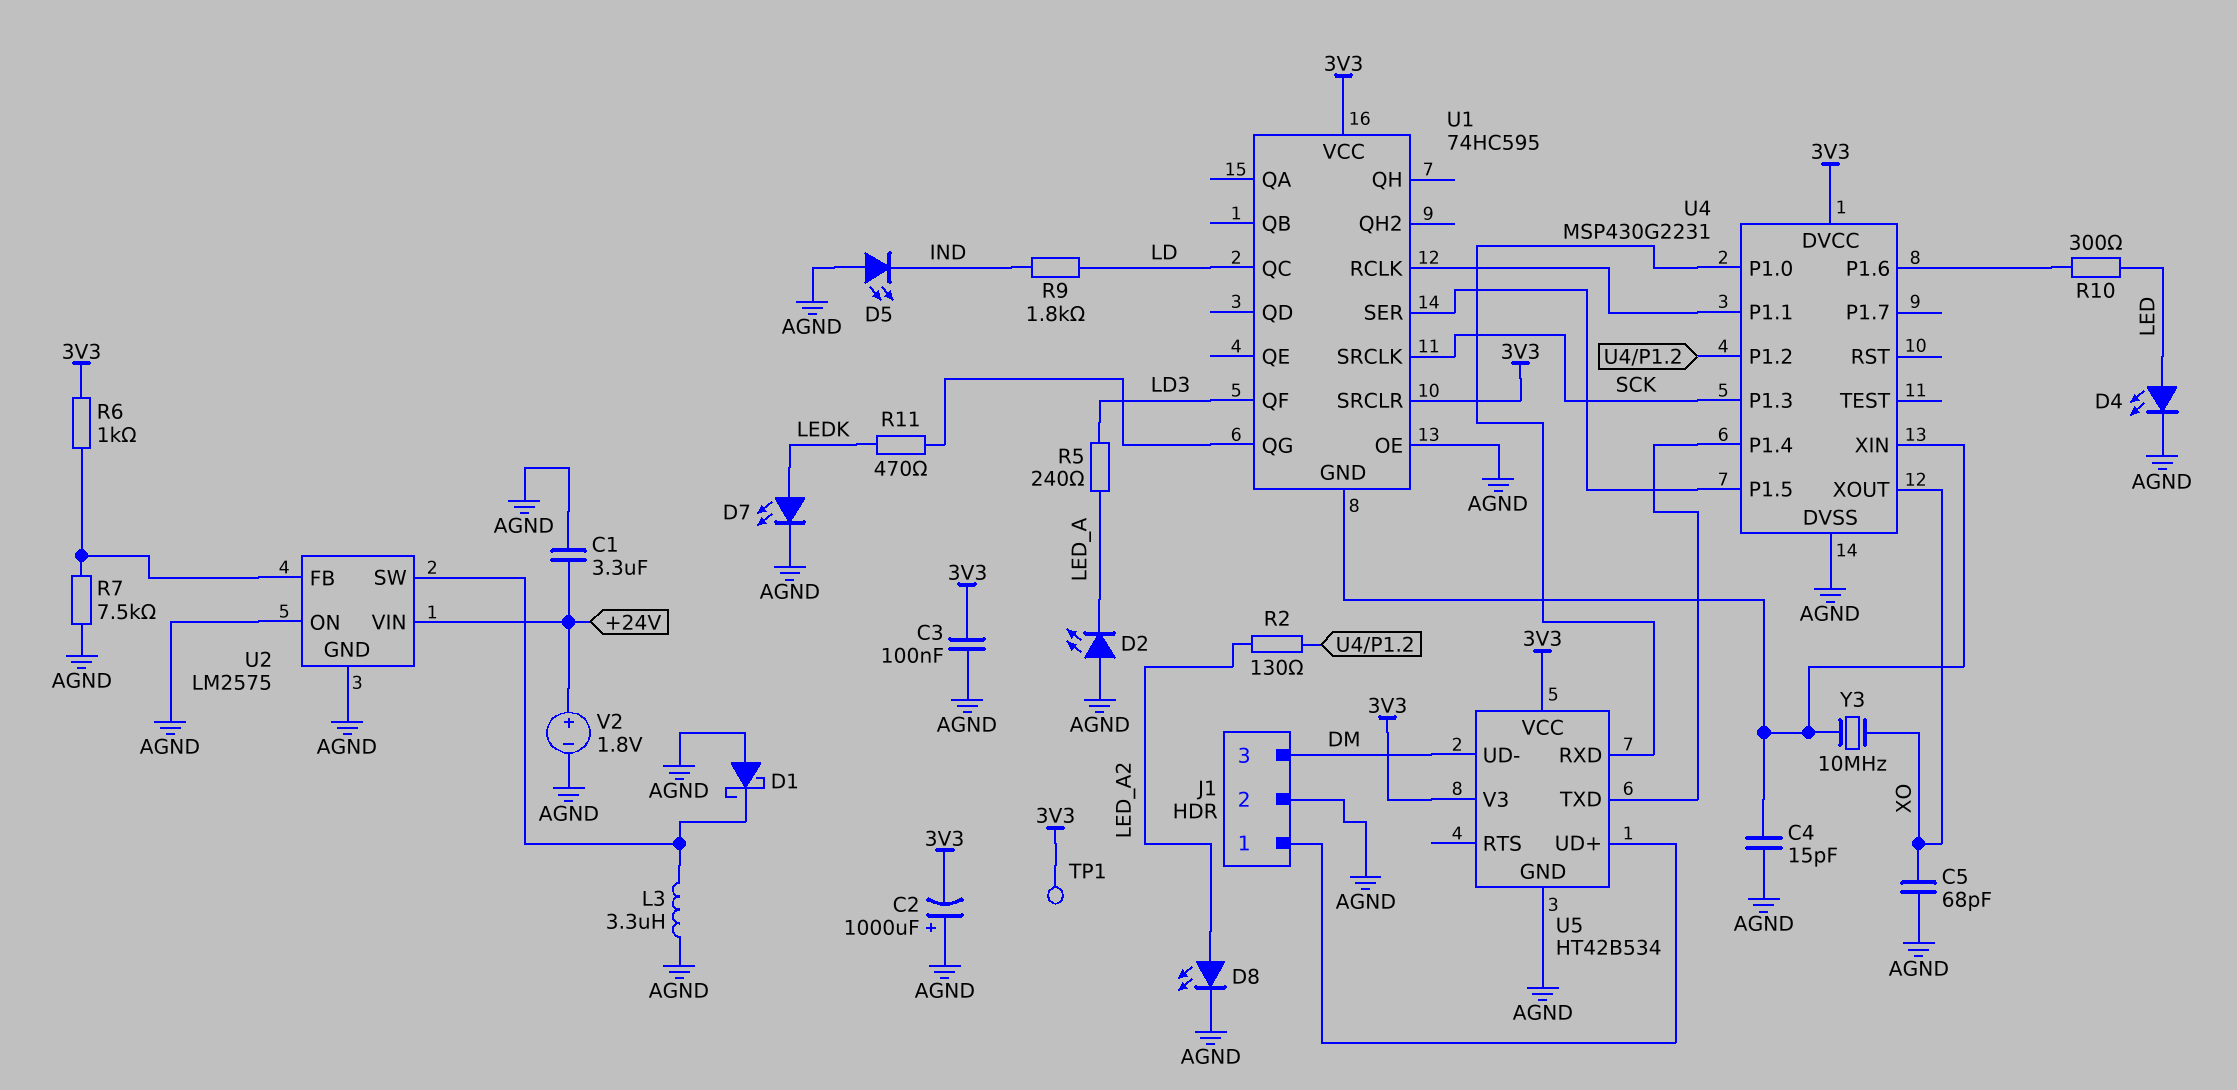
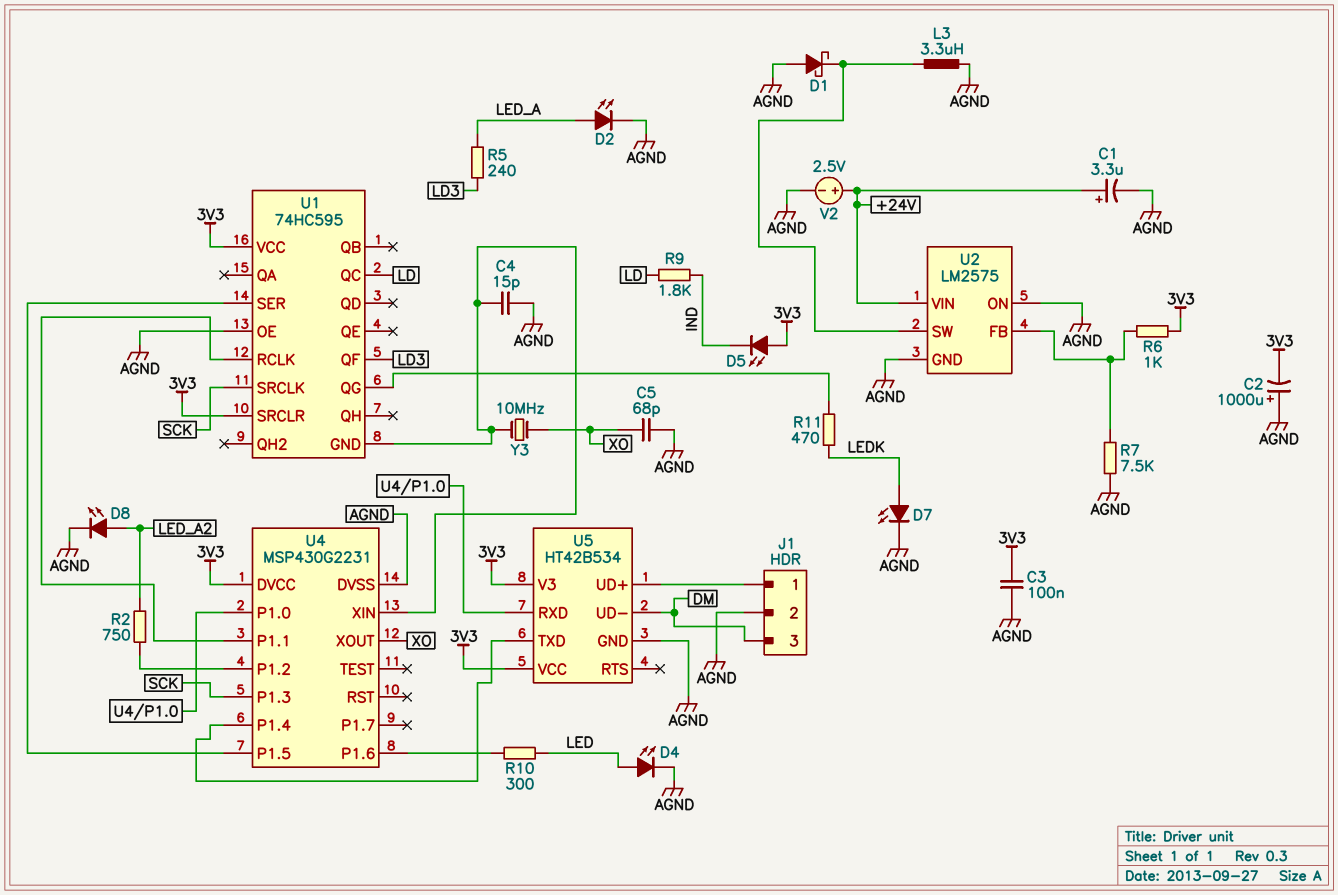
C1: 3.3uF (+24V, AGND) -> 3.3uF (plus +24V, minus AGND)
D2: LED (A AGND, K LED_A) -> LED (A LED_A, K AGND)
D5: LED (A AGND, K IND) -> LED (A 3V3, K IND)
R2: 130 (LED_A2, U4/P1.2) -> 750 (LED_A2, U4/P1.2)
TP1: test point (3V3) -> none
V2: 1.8V (plus +24V, minus AGND) -> 2.5V (plus +24V, minus AGND)

